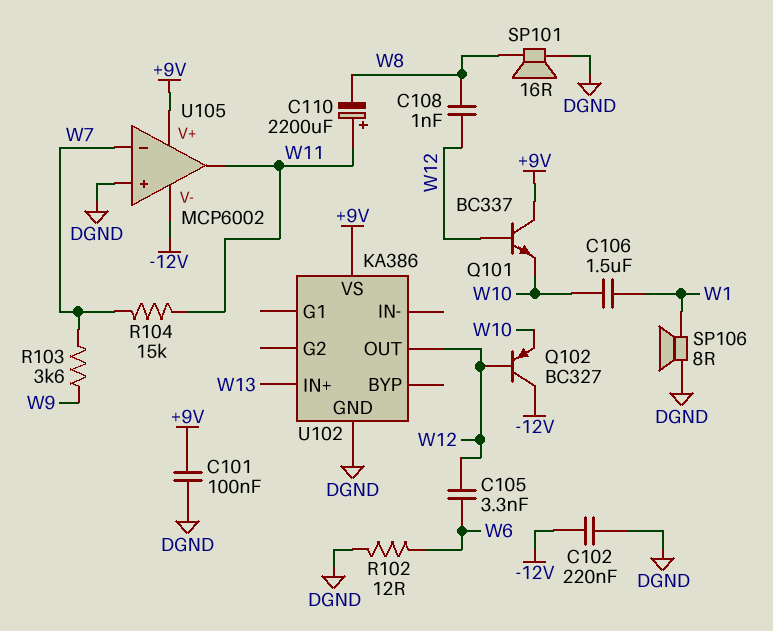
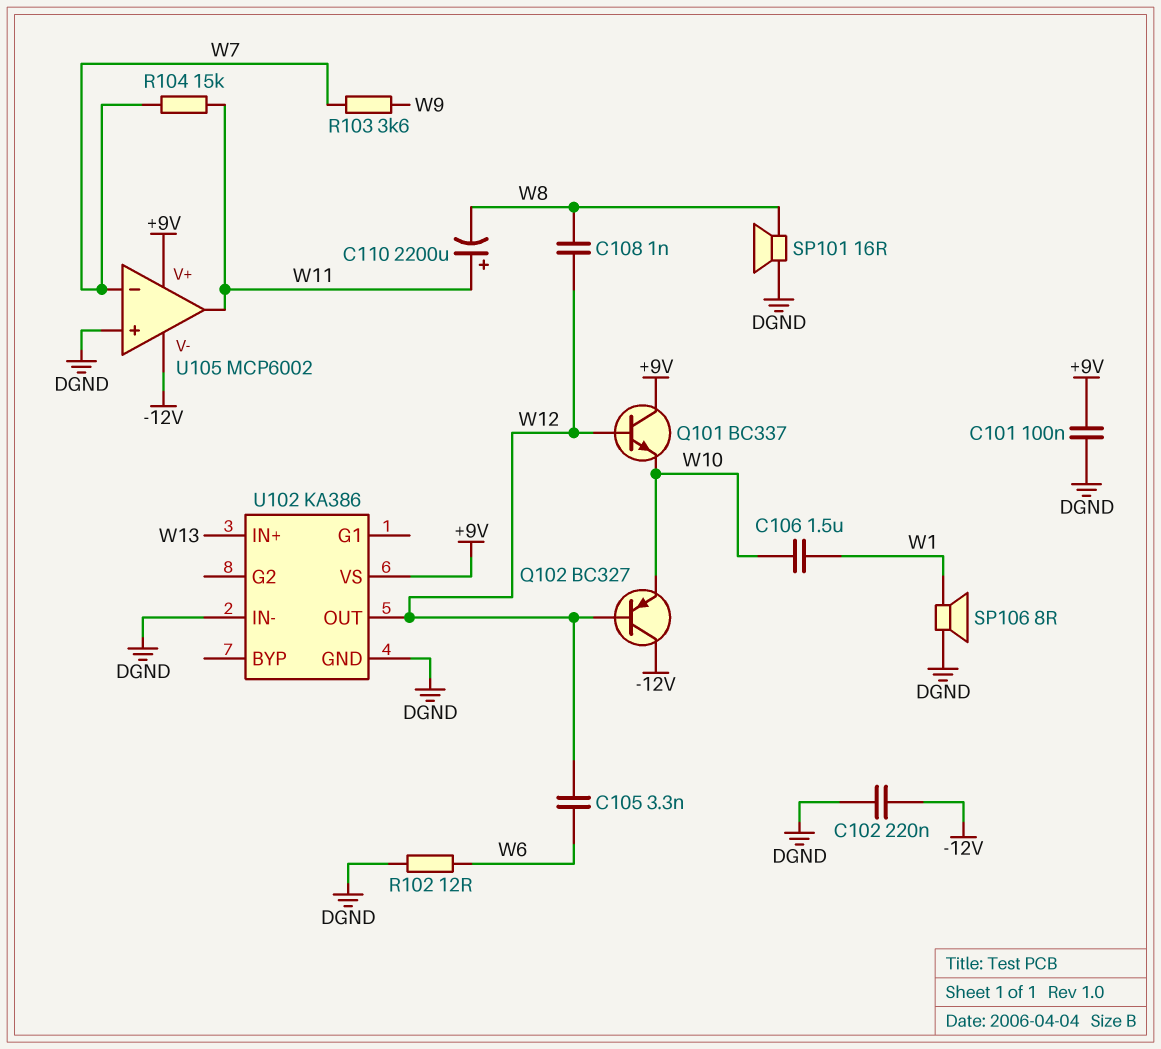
U102 pin IN-: none -> DGND

